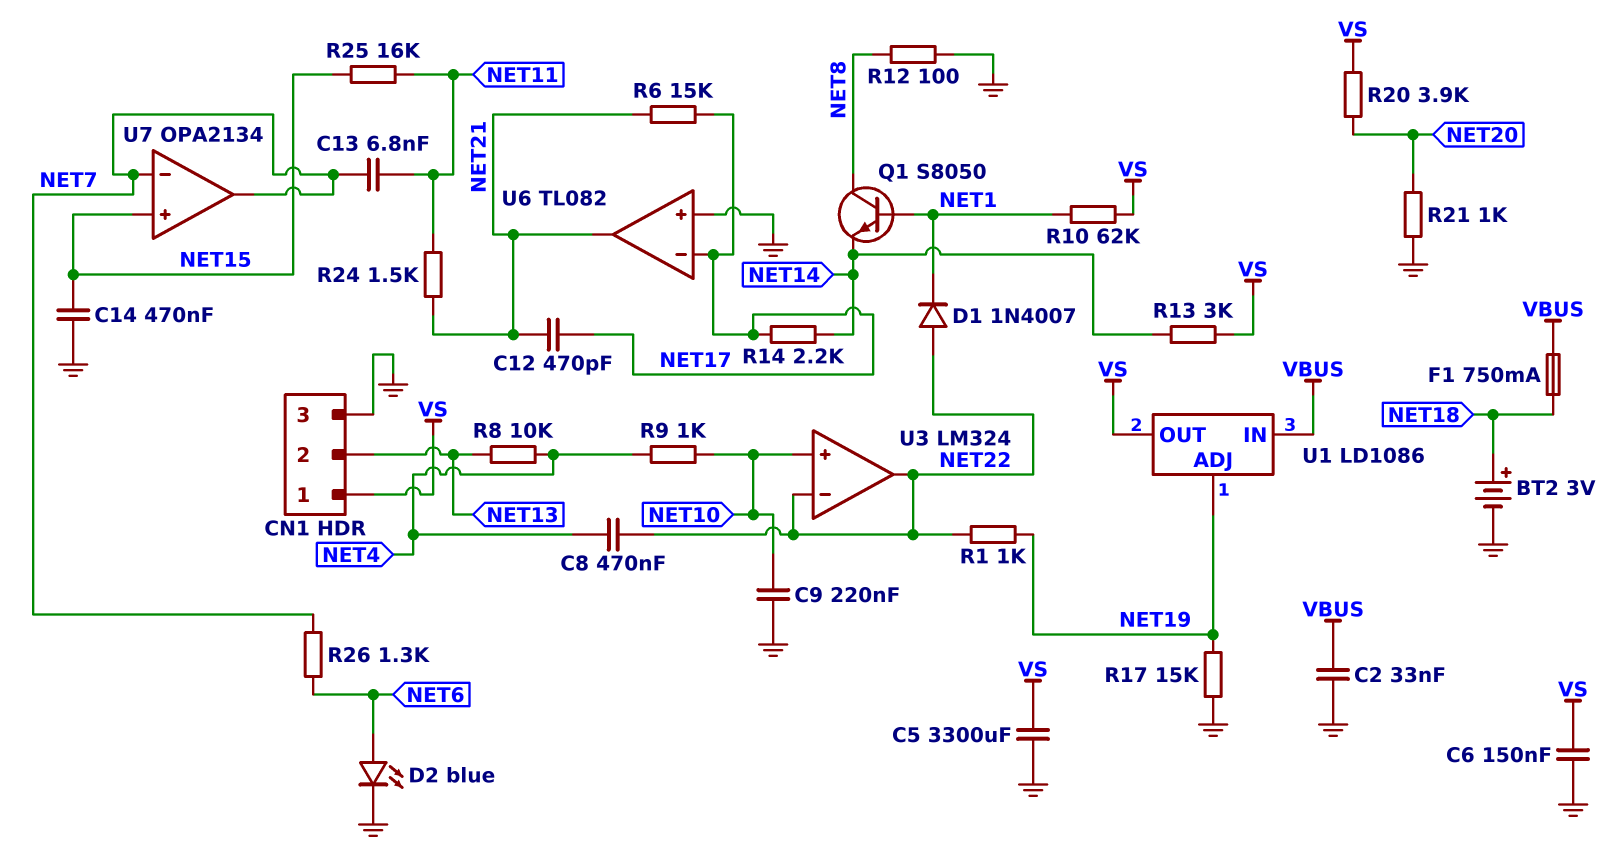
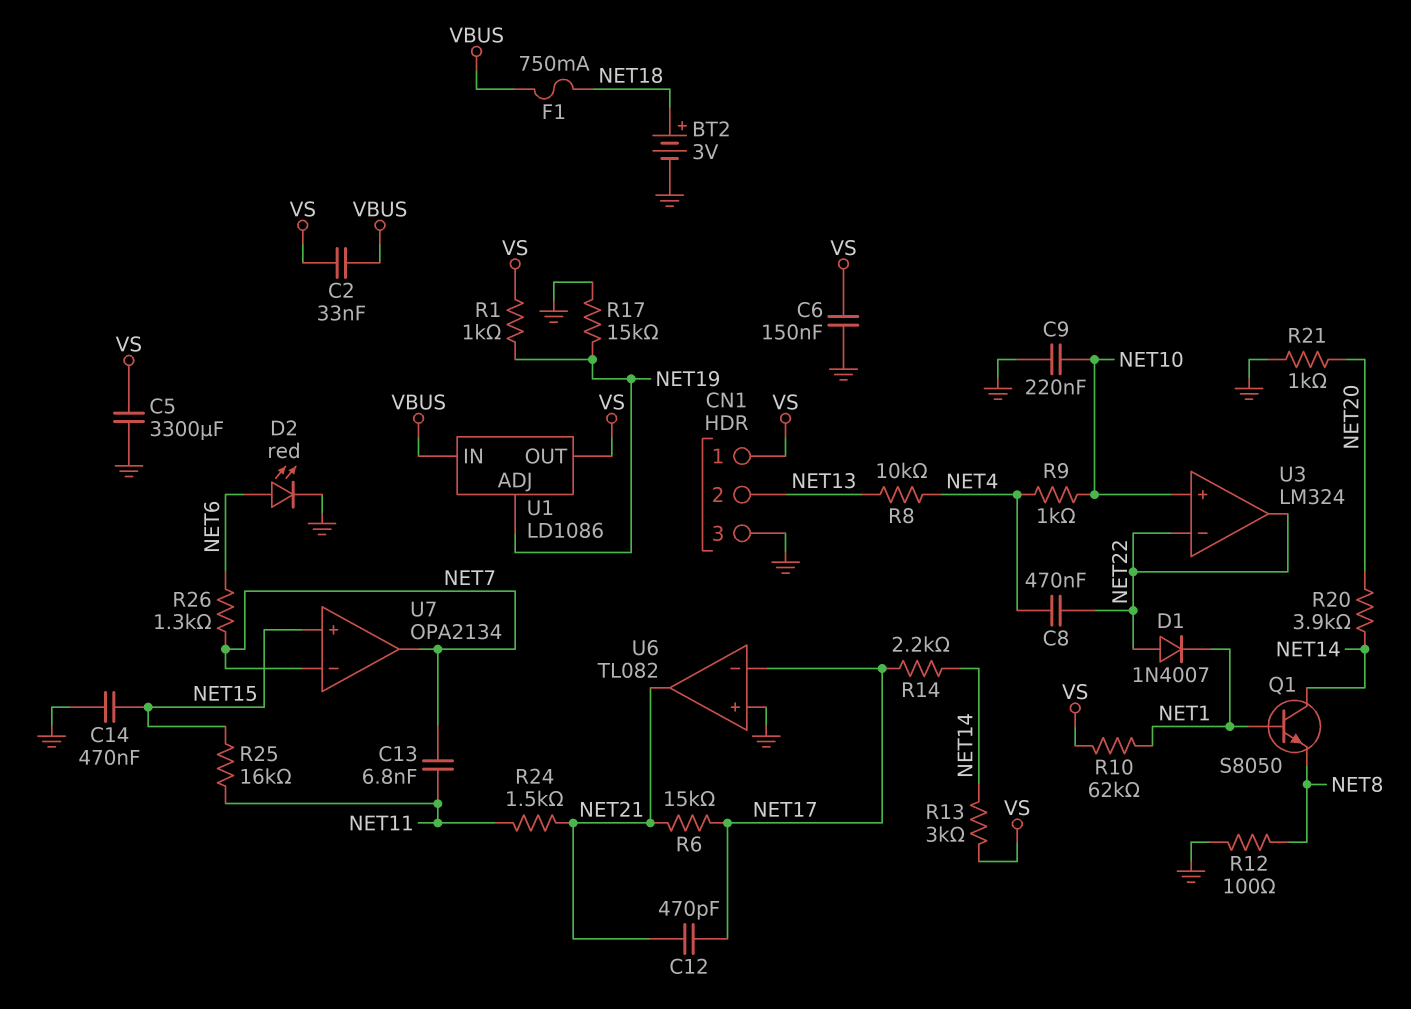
C2: 33nF (GND, VBUS) -> 33nF (VBUS, VS)
D2: LED blue (A NET6, K GND) -> LED red (A NET6, K GND)
Q1: NPN S8050 (B NET1, C NET8, E NET14) -> NPN S8050 (B NET1, C NET14, E NET8)
R1: 1k (NET19, NET22) -> 1k (NET19, VS)
R20: 3.9k (NET20, VS) -> 3.9k (NET14, NET20)

